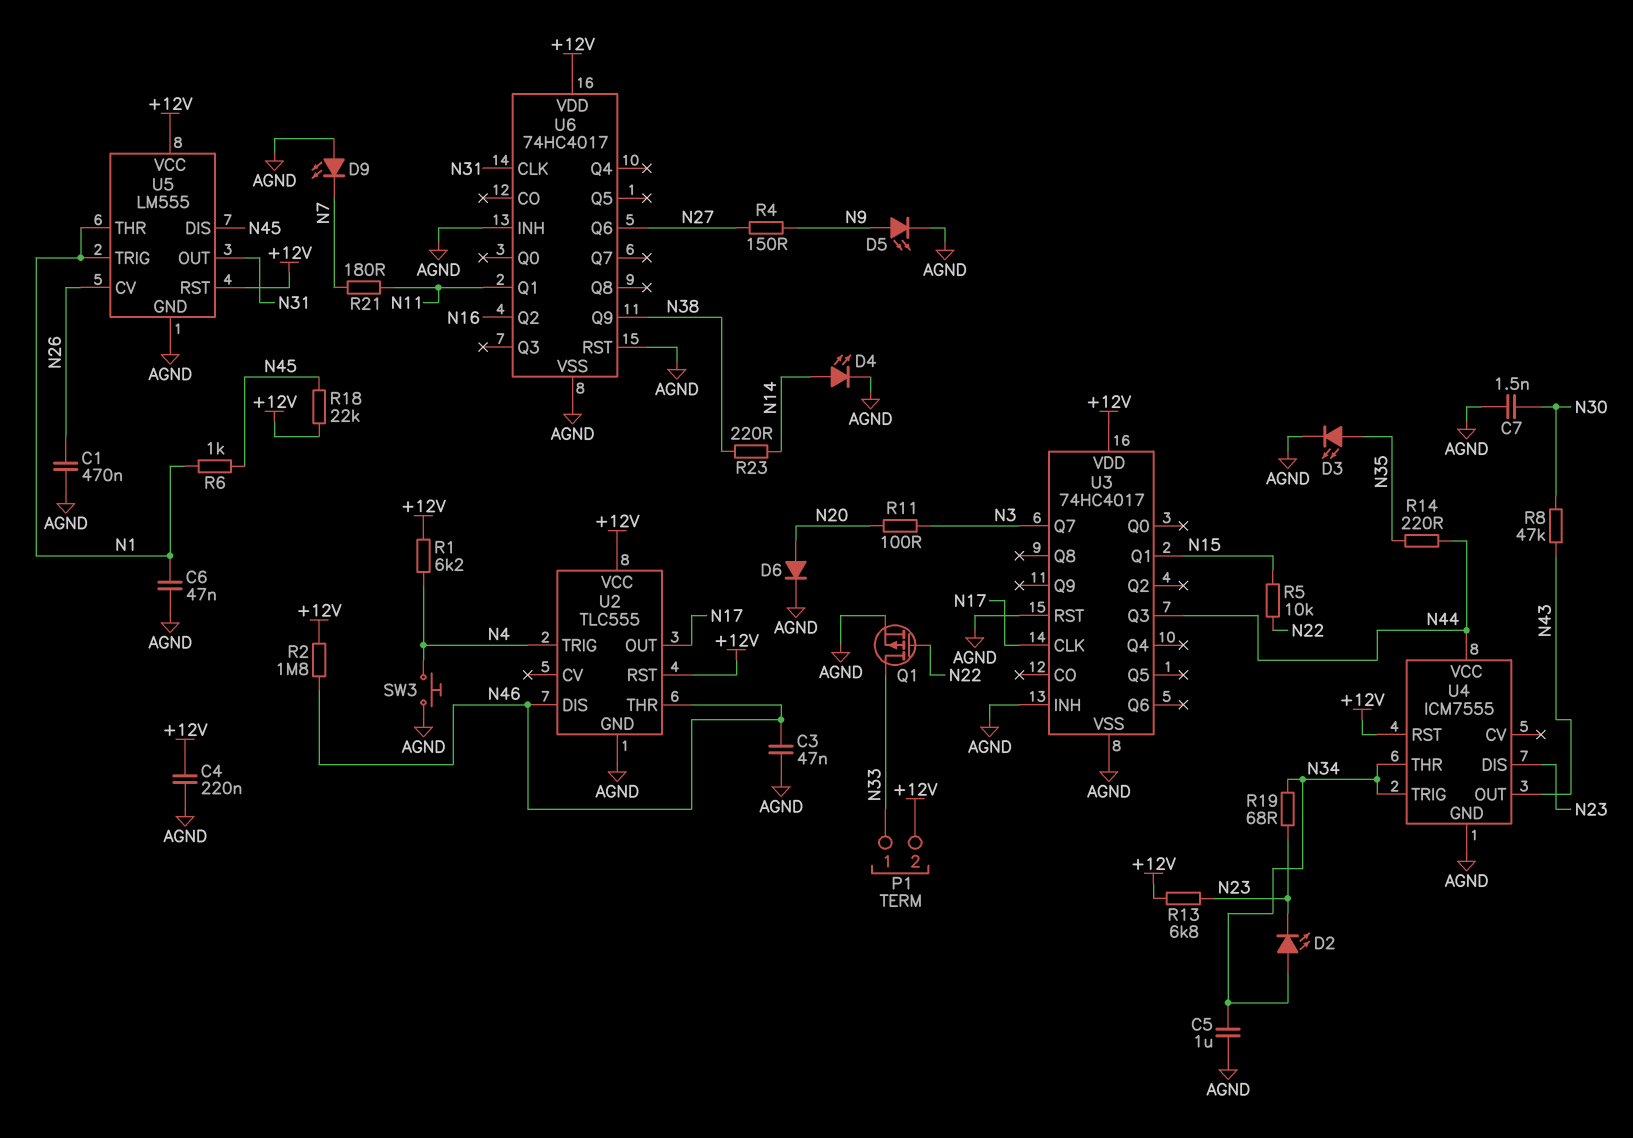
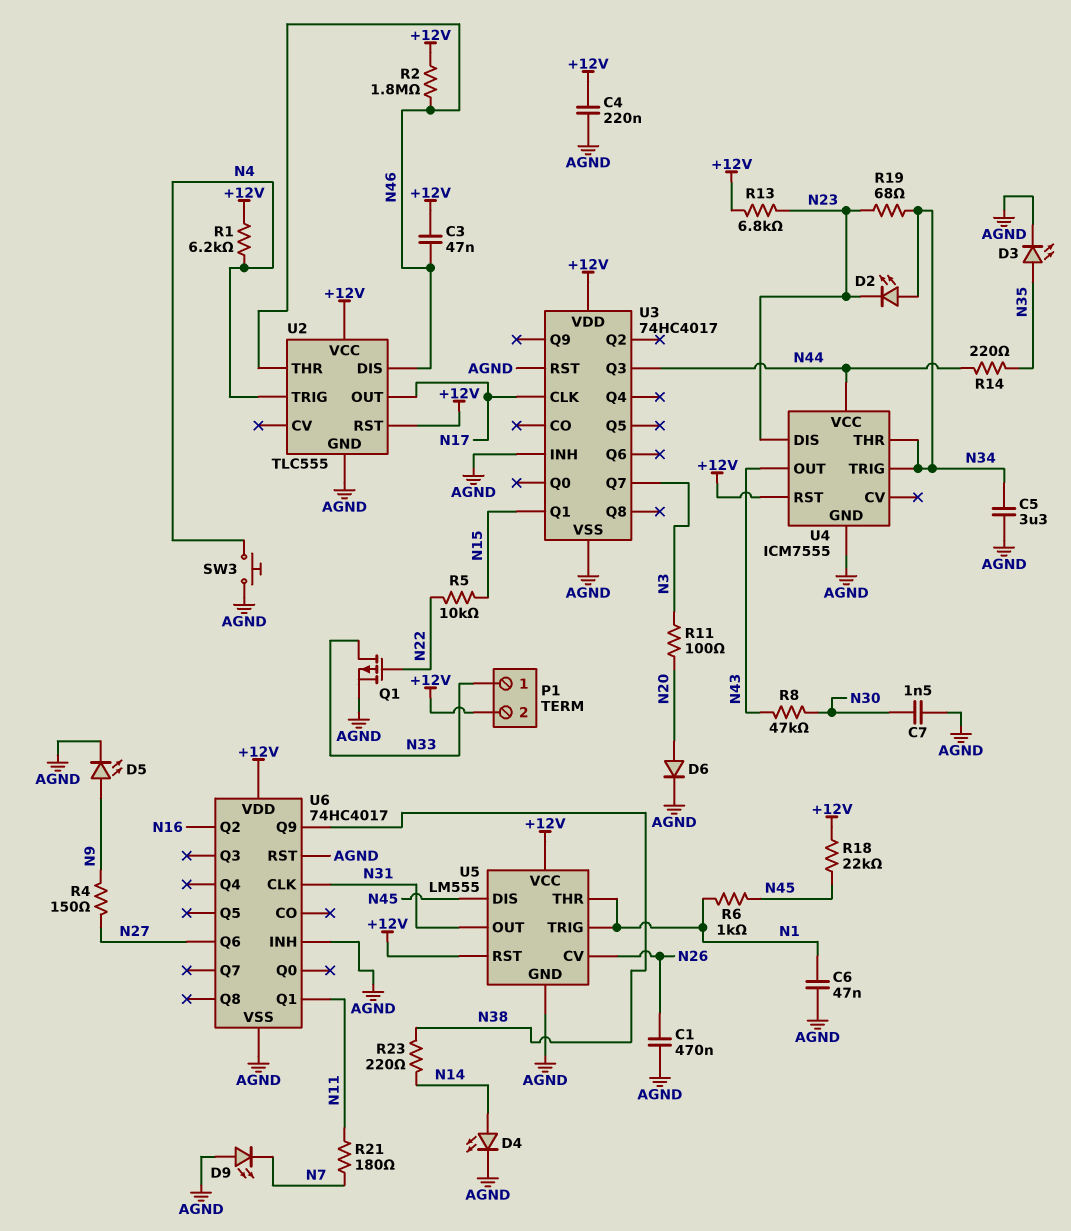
C3: 47nF (AGND, N46) -> 47nF (+12V, N46)
C5: 1uF (AGND, N34) -> 3.3uF (AGND, N34)

